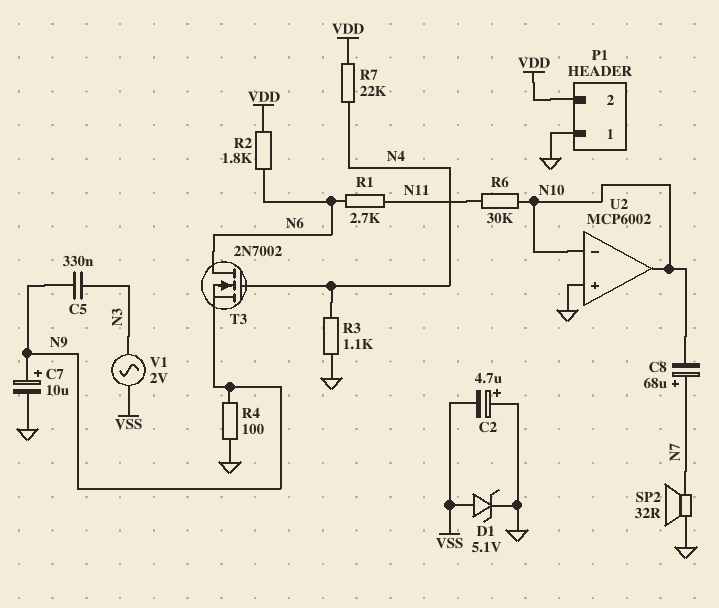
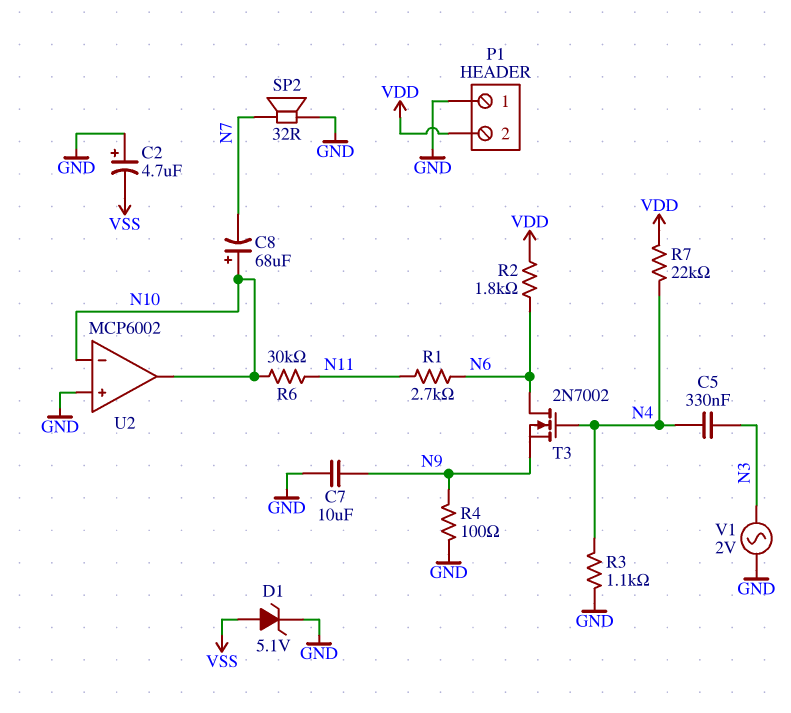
C5: 330nF (N3, N9) -> 330nF (N3, N4)
C7: 10uF (plus N9, minus GND) -> 10uF (GND, N9)
C8: 68uF (plus N7, minus N10) -> 68uF (plus N10, minus N7)
V1: AC 2V (N3, VSS) -> AC 2V (GND, N3)

